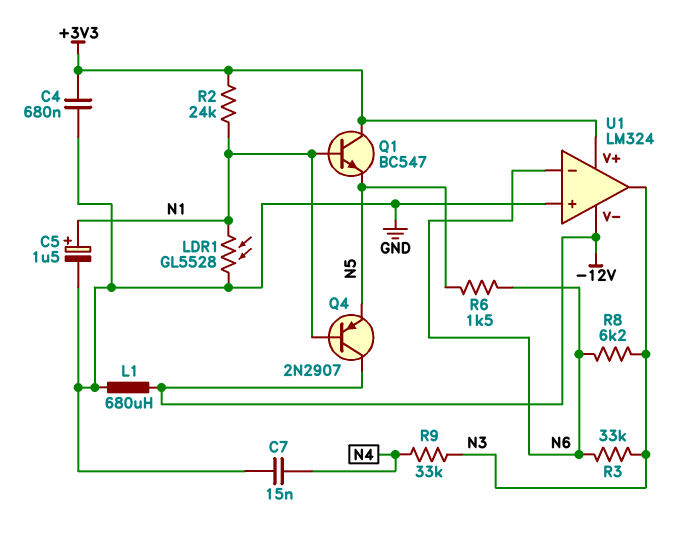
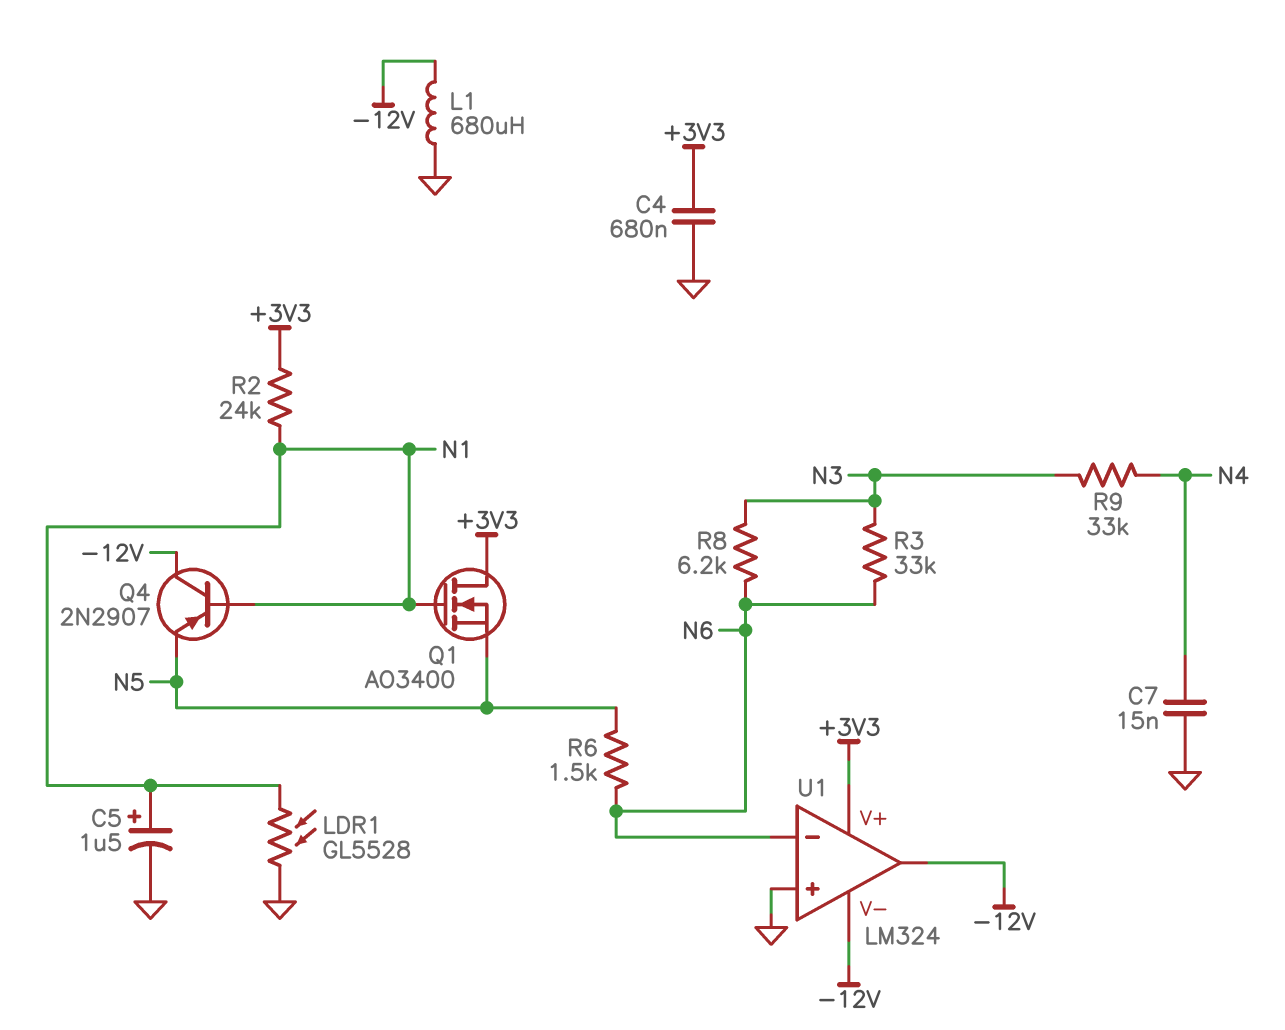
Q1: NPN BC547 (B N1, C +3V3, E N5) -> NMOS AO3400 (G N1, D +3V3, S N5)
U1 pin out: N3 -> -12V

